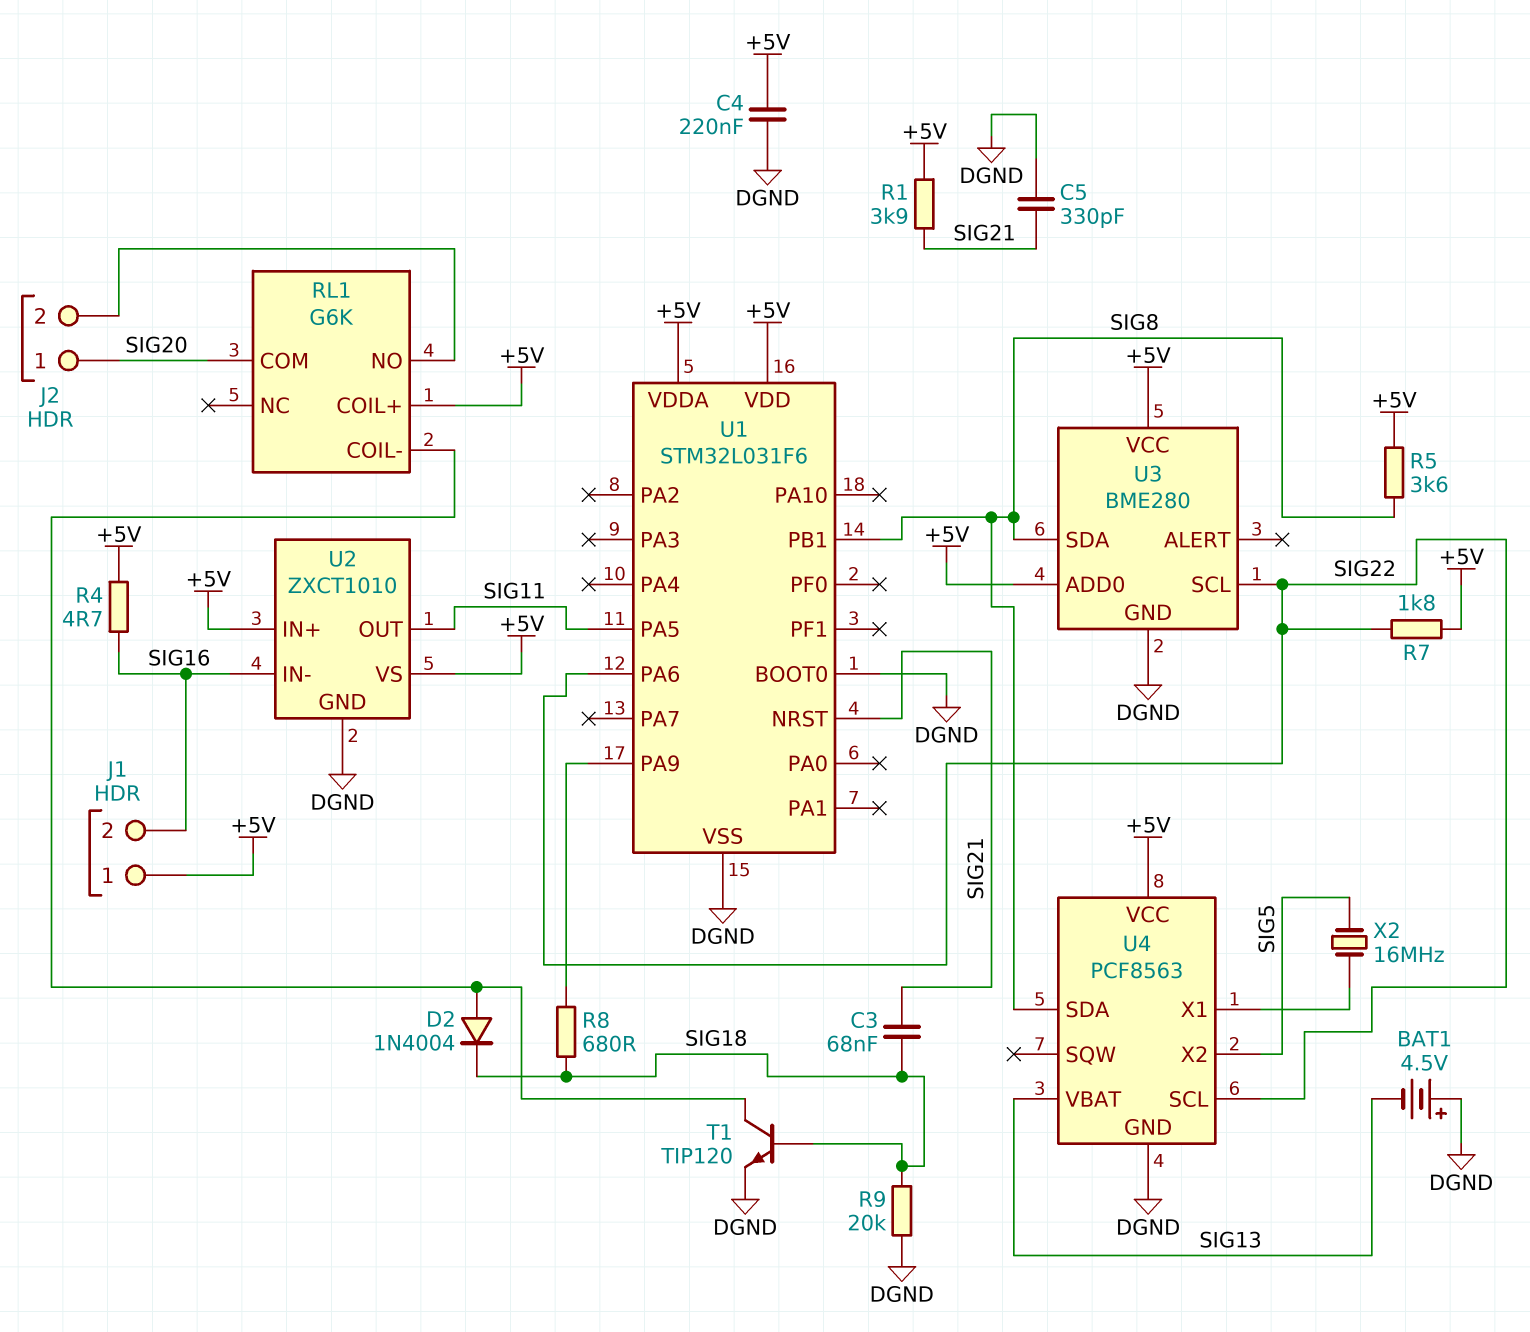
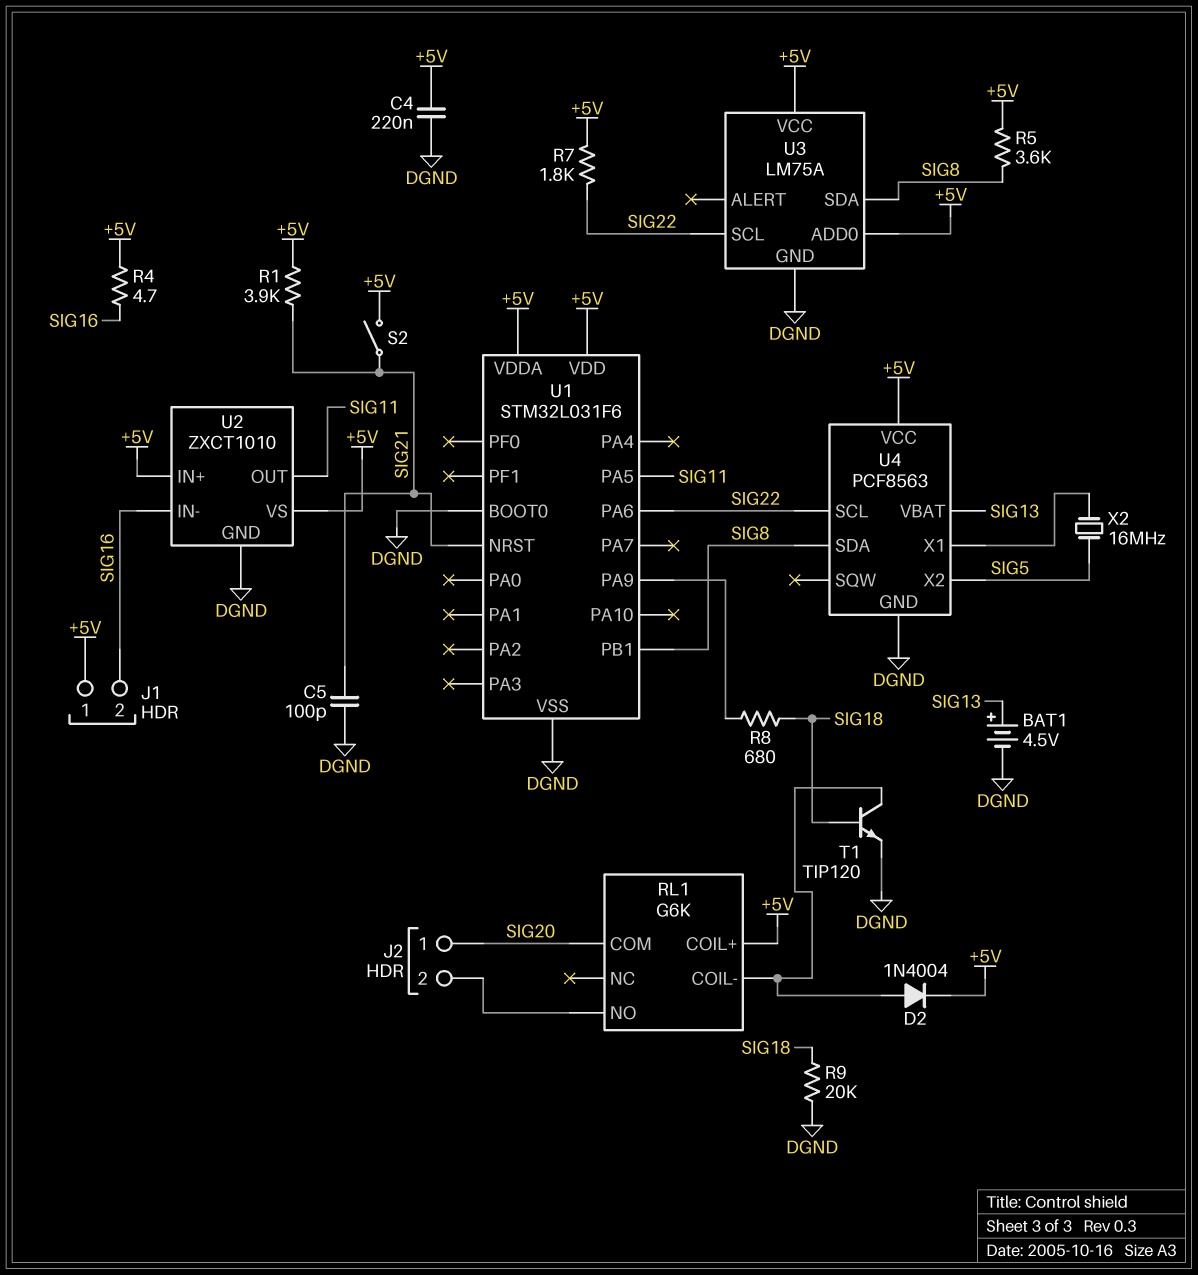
BAT1: 4.5V (plus DGND, minus SIG13) -> 4.5V (plus SIG13, minus DGND)
C3: 68nF (SIG18, SIG21) -> none
C5: 330pF (DGND, SIG21) -> 100pF (DGND, SIG21)
D2: diode 1N4004 (A RL1/COIL-, K SIG18) -> diode 1N4004 (A RL1/COIL-, K +5V)
S2: none -> switch (+5V, SIG21)
U3: BME280 -> LM75A

